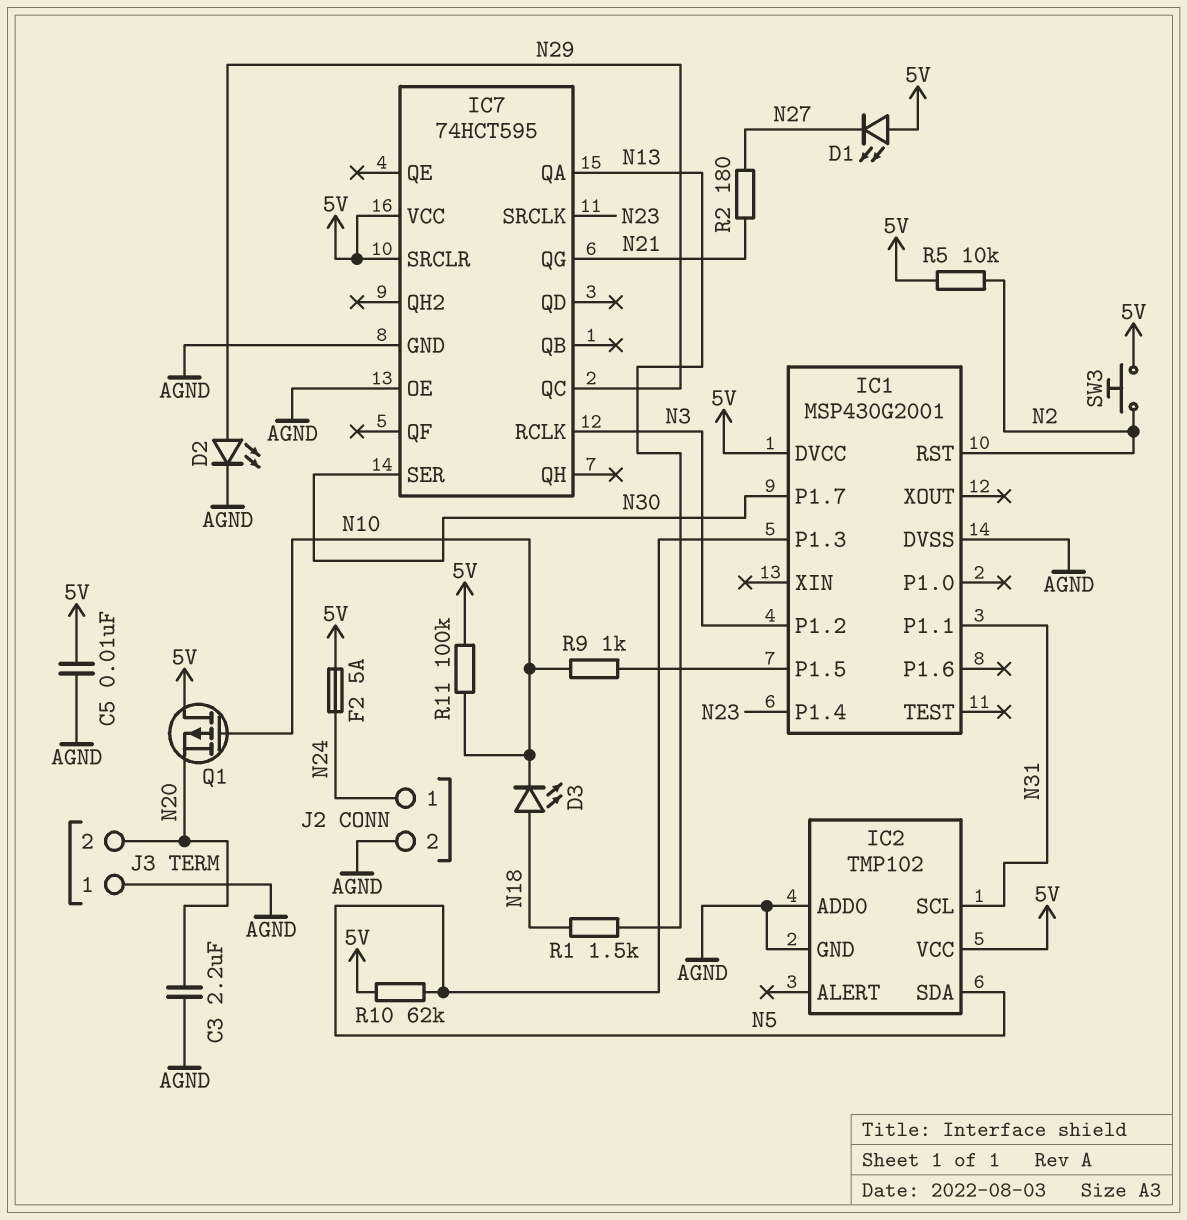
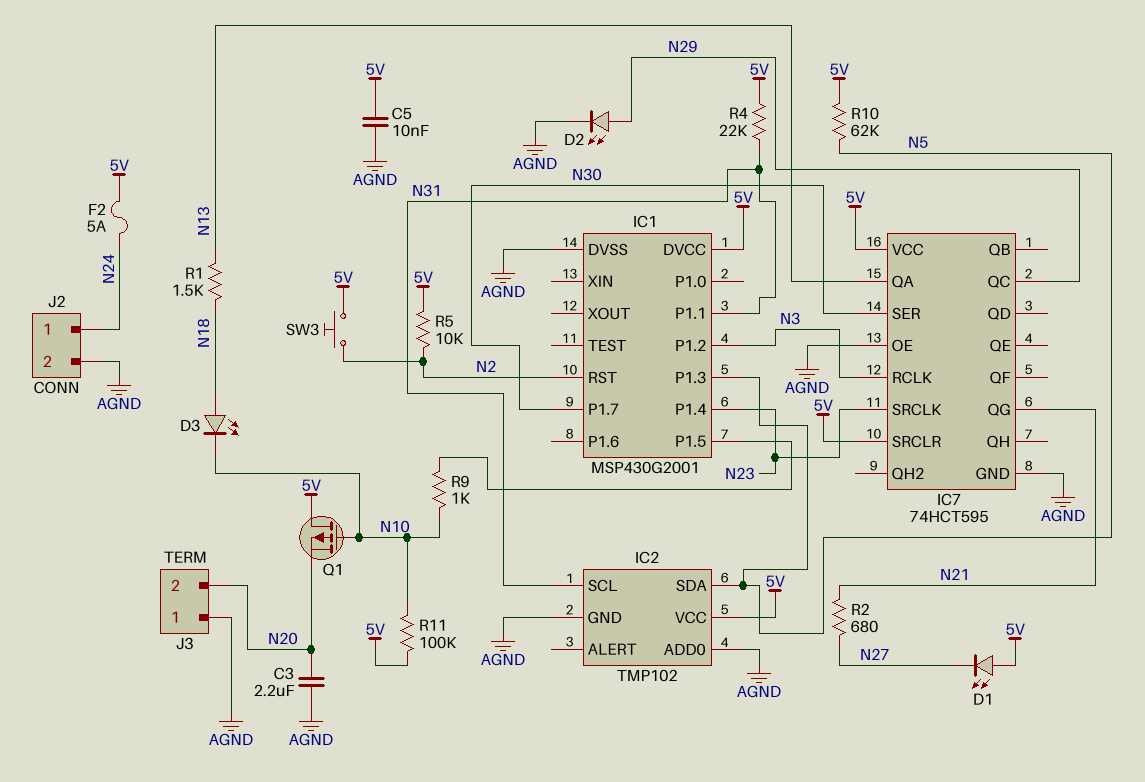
R2: 180 (N21, N27) -> 680 (N21, N27)
R4: none -> 22k (5V, N31)

